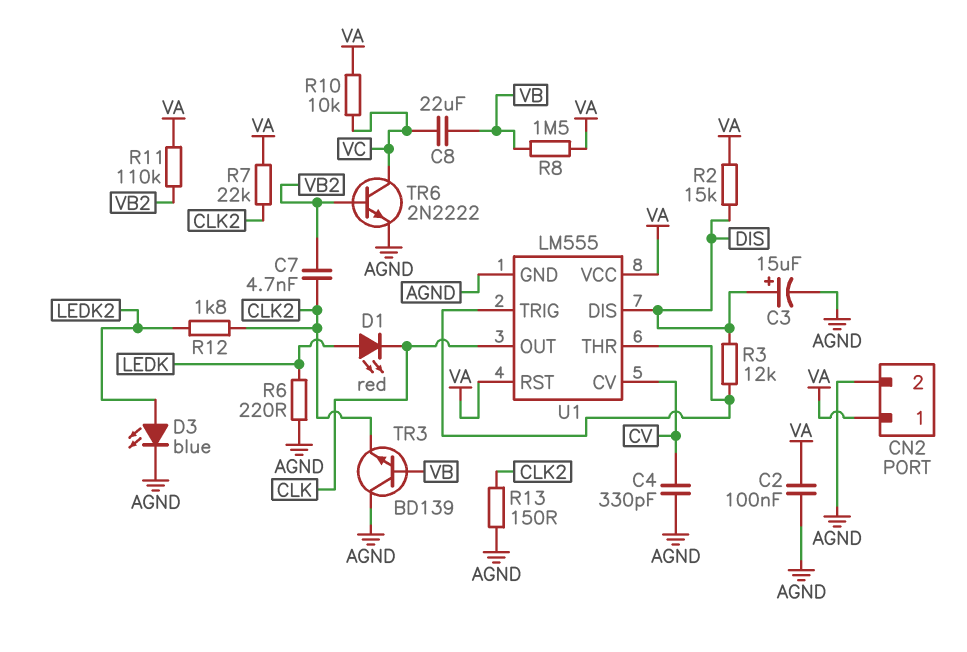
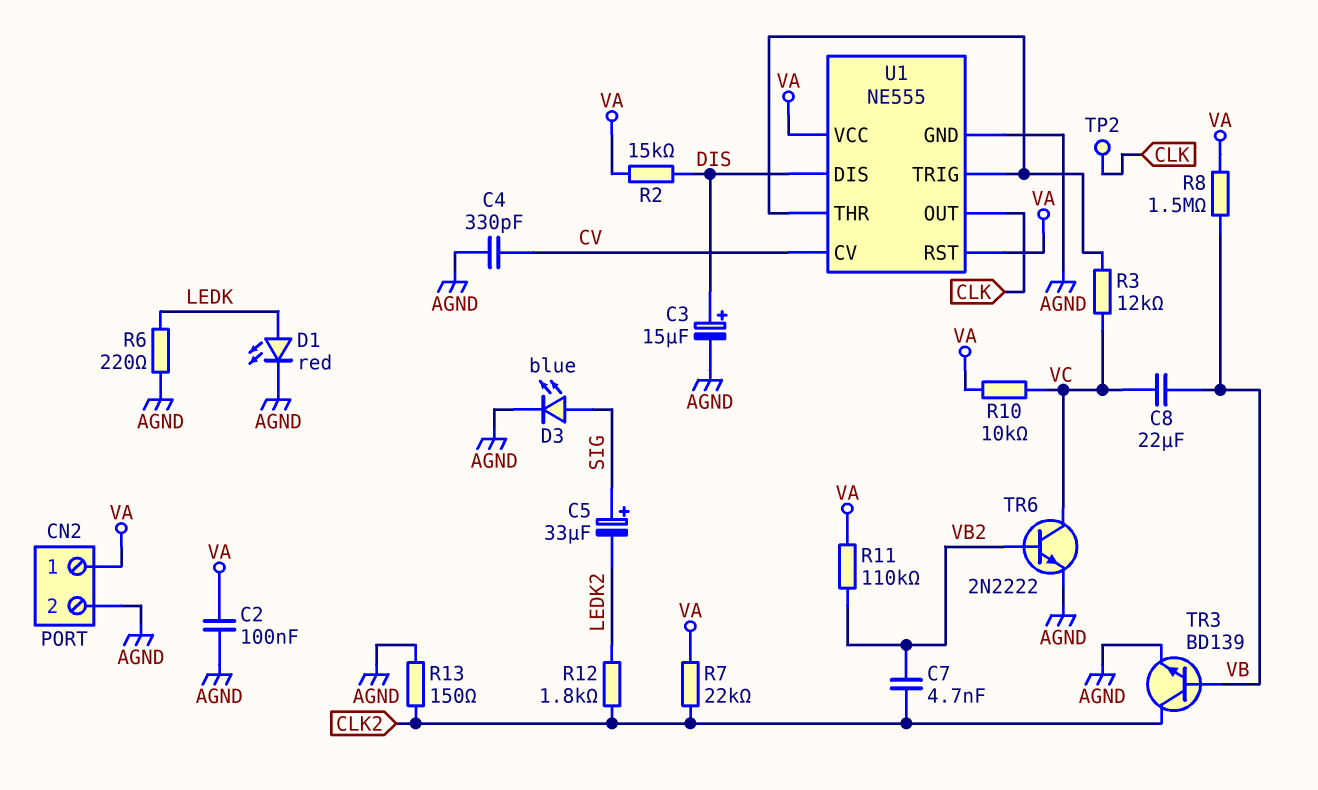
C5: none -> 33uF (plus SIG, minus LEDK2)
D1: LED red (A LEDK, K CLK) -> LED red (A LEDK, K AGND)
D3: LED blue (A LEDK2, K AGND) -> LED blue (A SIG, K AGND)
R3: 12k (DIS, U1/THR) -> 12k (U1/THR, VC)
TP2: none -> test point (CLK)
TR3: NPN BD139 (B VB, C AGND, E CLK2) -> NPN BD139 (B VB, C CLK2, E AGND)
U1: LM555 -> NE555

